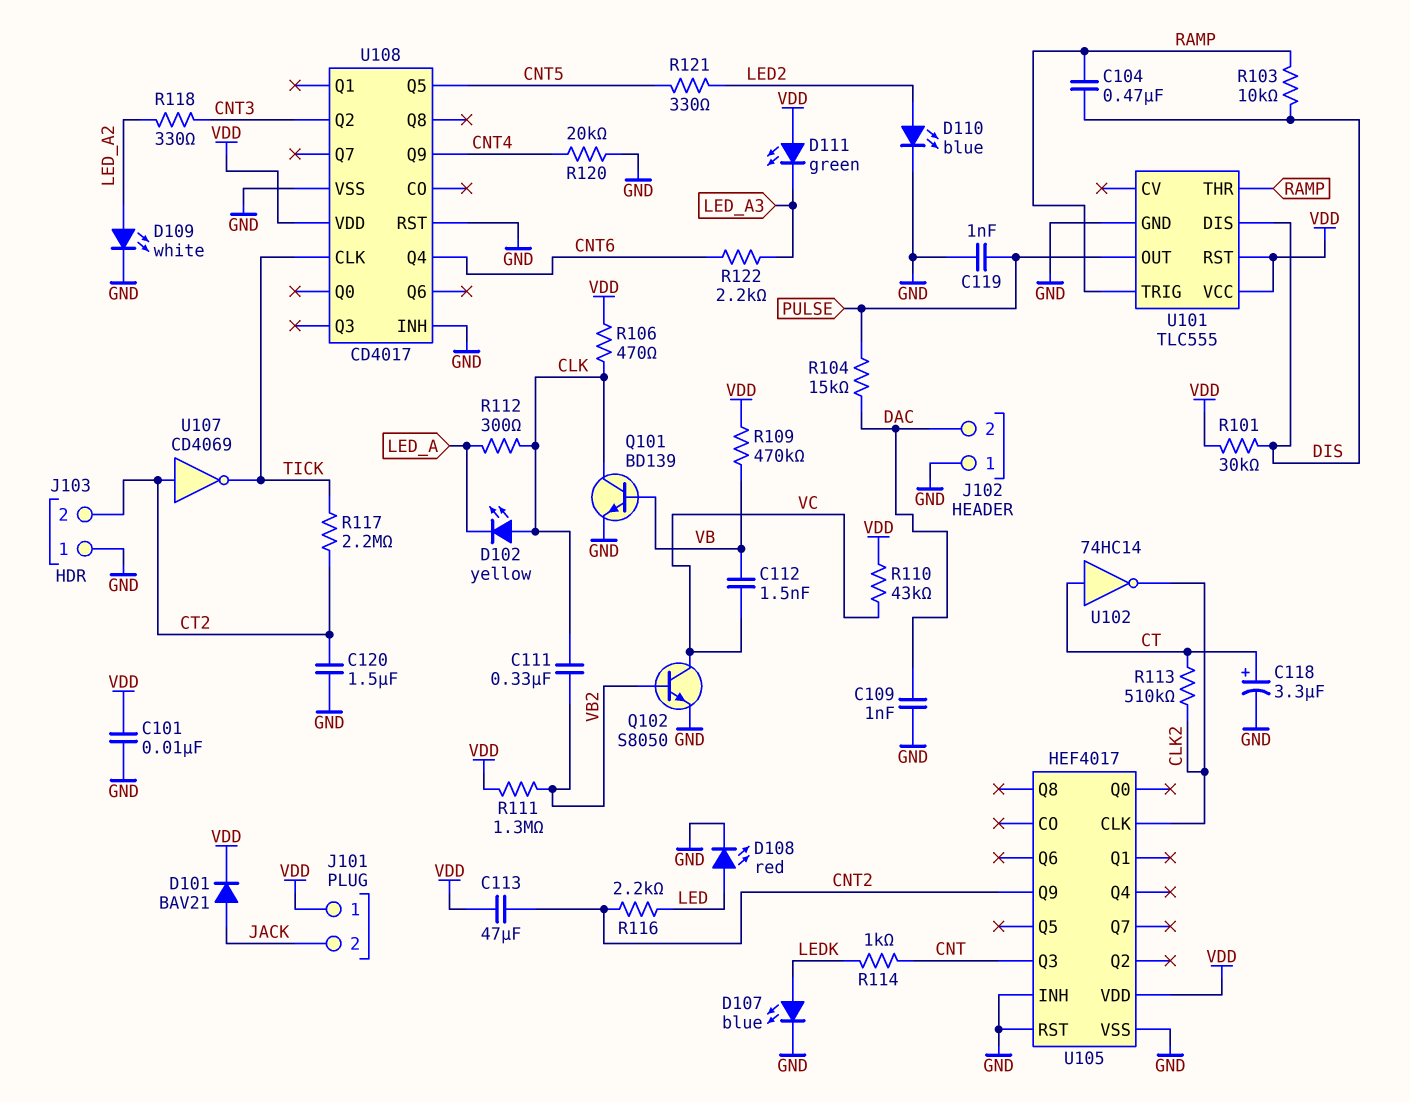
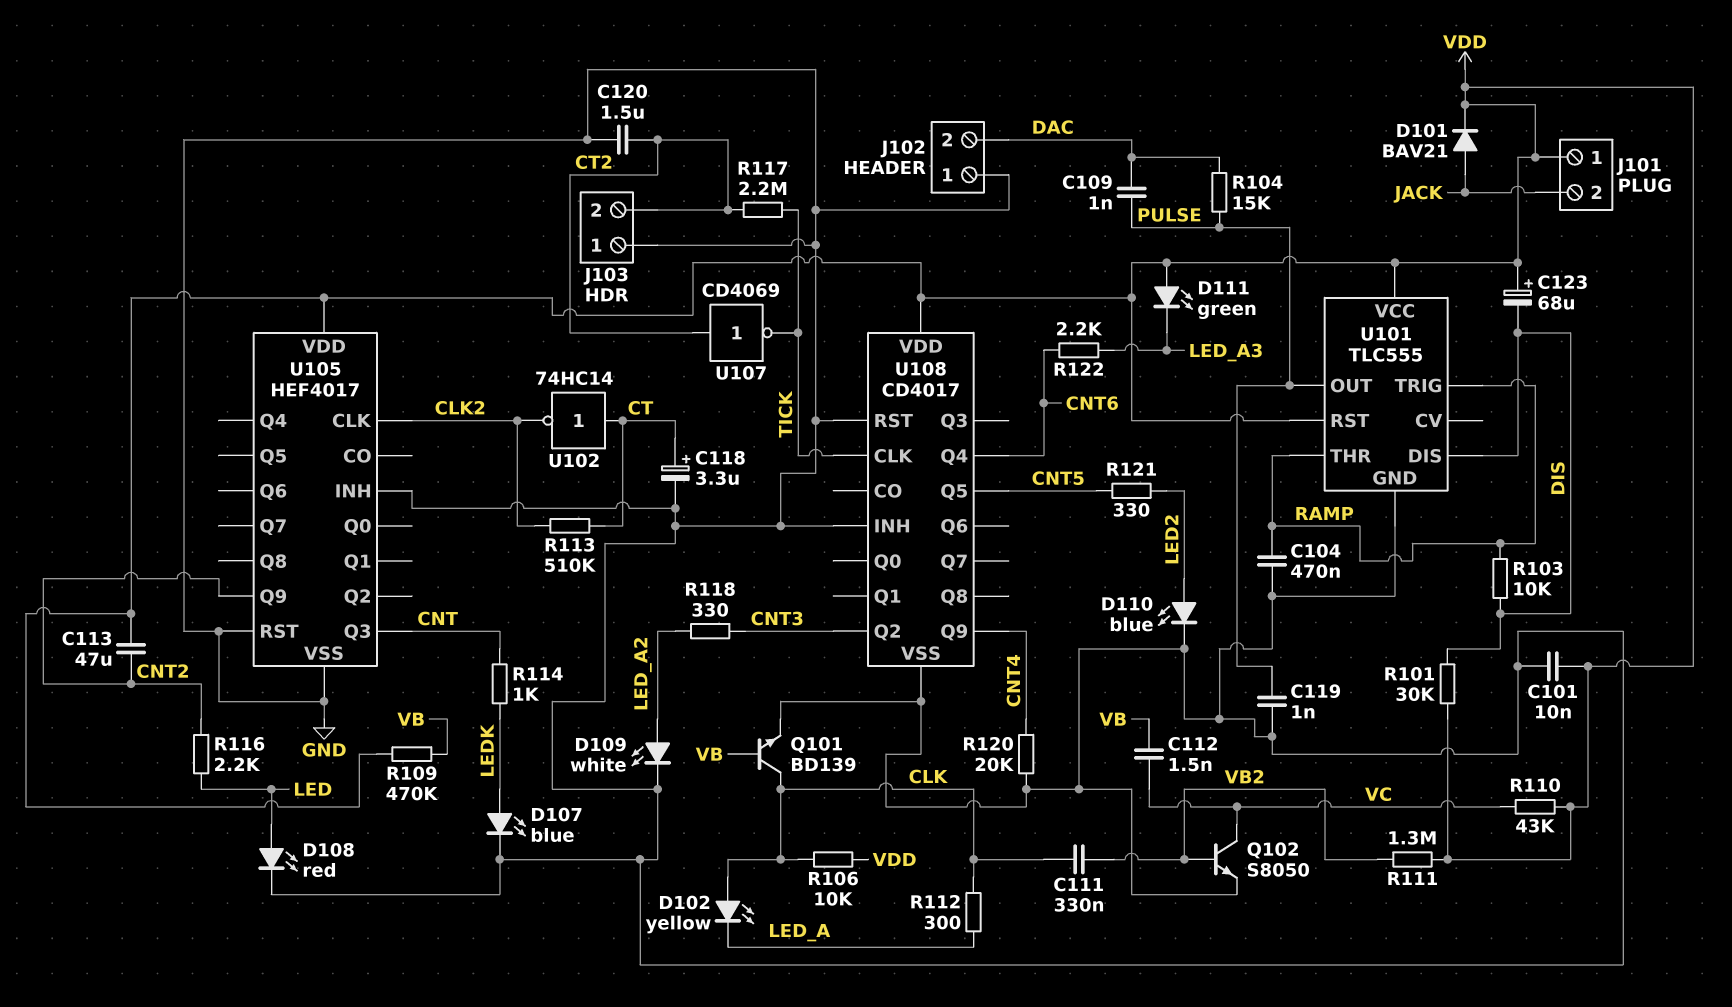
C104: 470nF (DIS, RAMP) -> 470nF (GND, RAMP)
C109: 1nF (DAC, GND) -> 1nF (DAC, PULSE)
C123: none -> 68uF (plus VDD, minus DIS)
R106: 470 (CLK, VDD) -> 10k (CLK, VDD)

